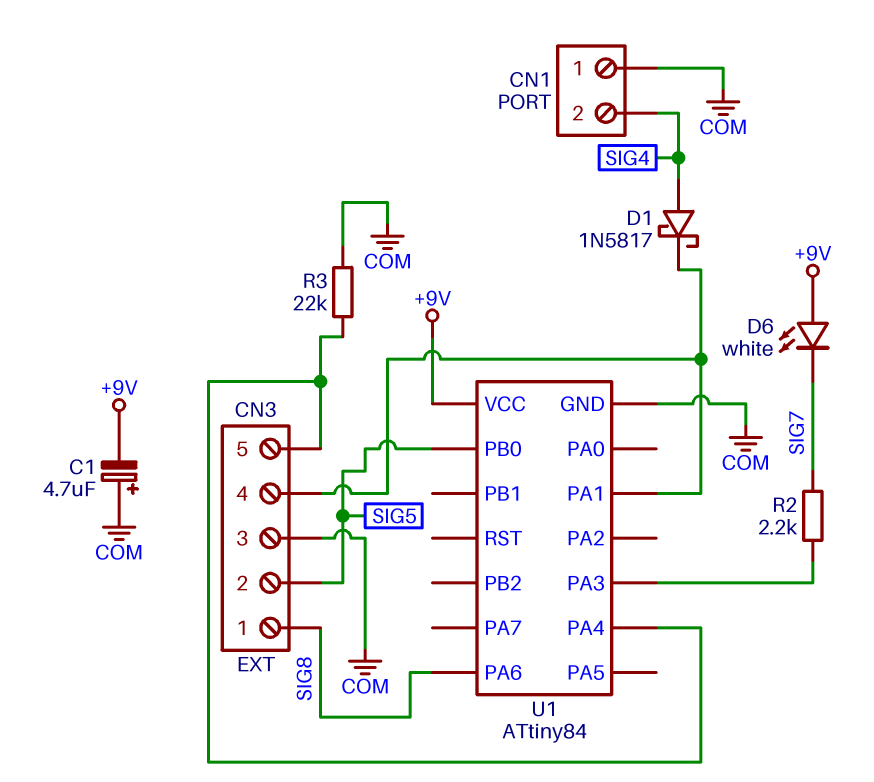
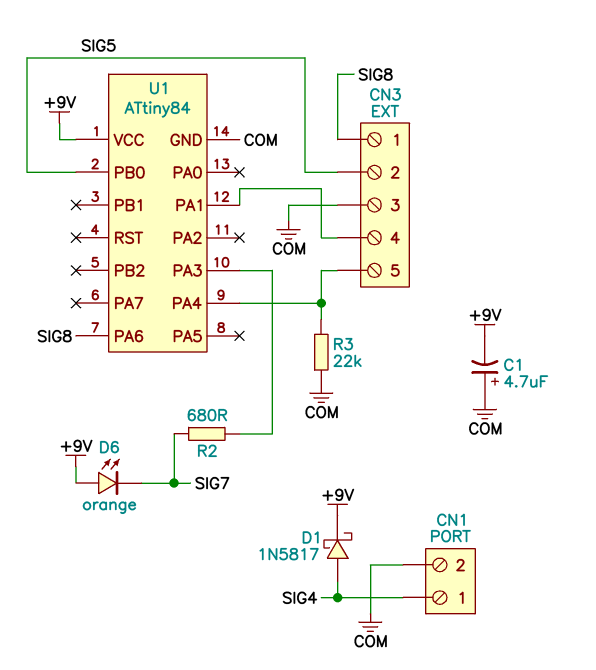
CN1 pin 1: COM -> SIG4
CN1 pin 2: SIG4 -> COM
D1: schottky 1N5817 (A SIG4, K CN3/4) -> schottky 1N5817 (A SIG4, K +9V)
D6: LED white (A +9V, K SIG7) -> LED orange (A +9V, K SIG7)
R2: 2.2k (SIG7, U1/PA3) -> 680 (SIG7, U1/PA3)

